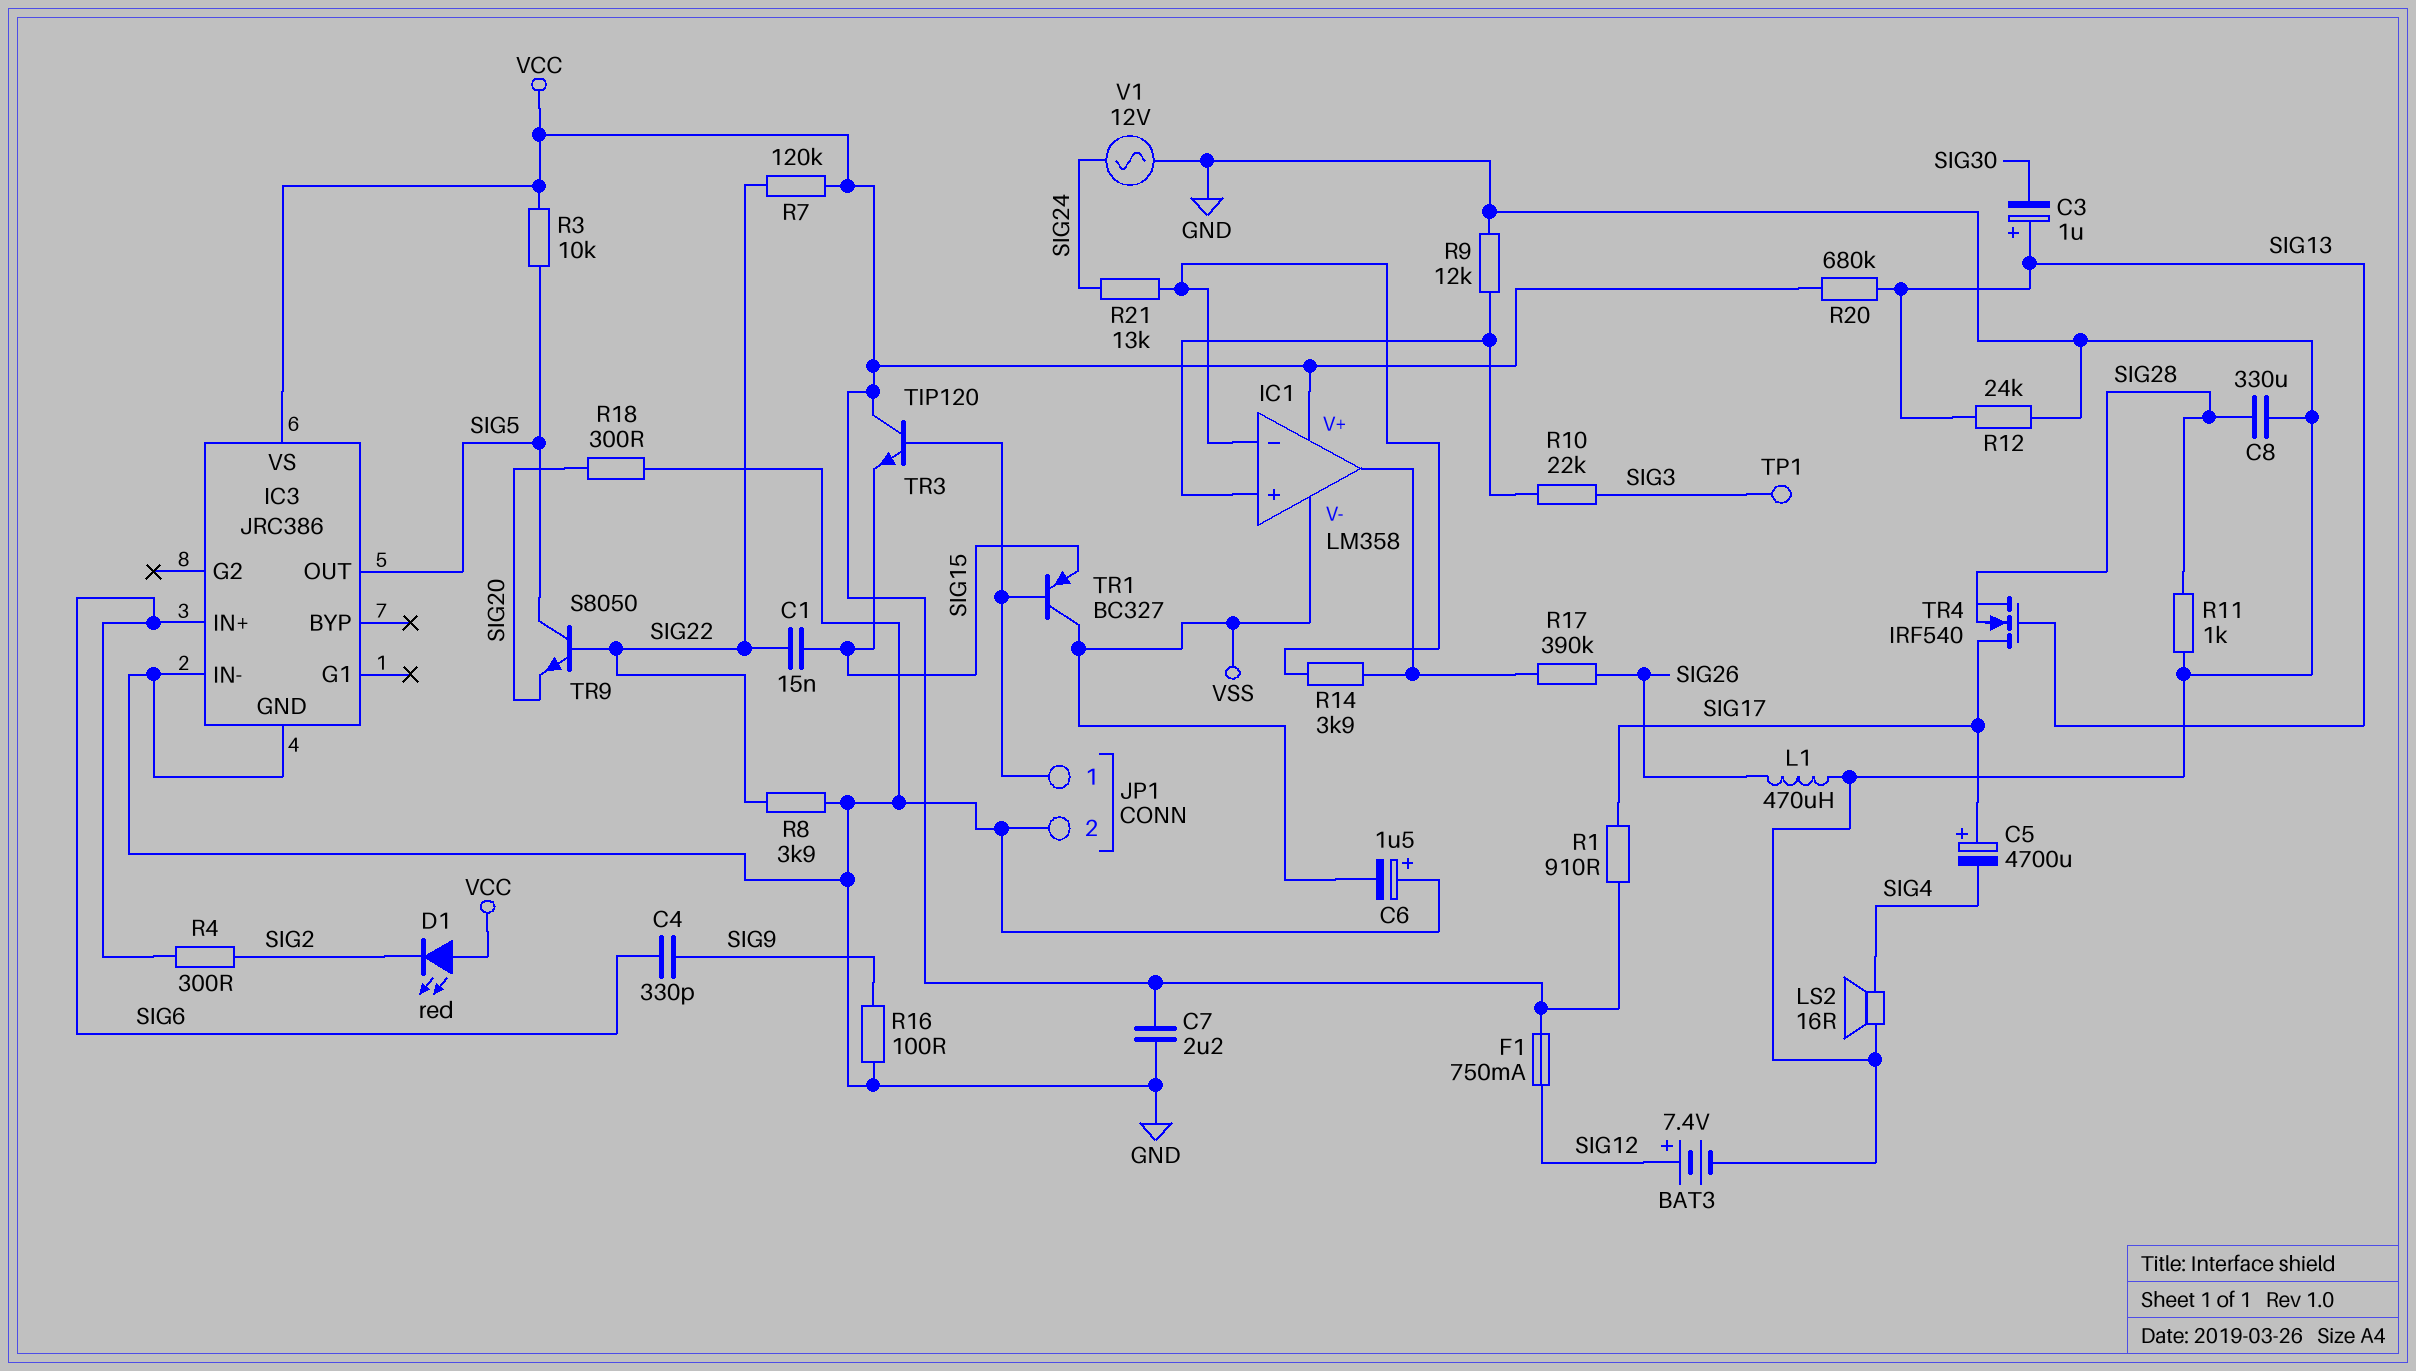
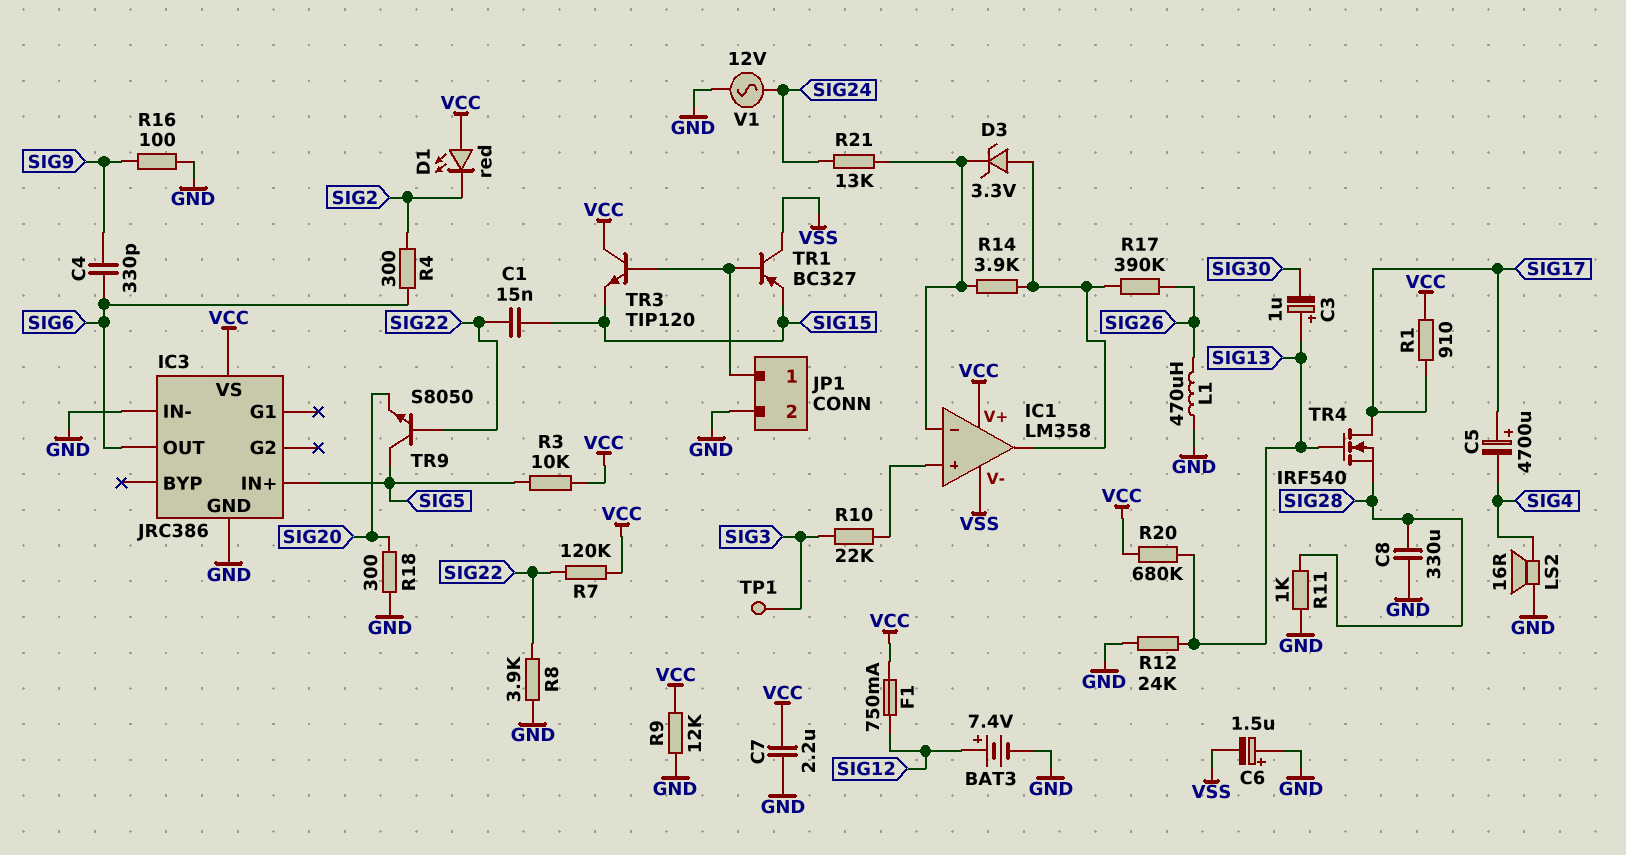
D3: none -> zener 3.3V (A IC1/out, K IC1/in-)
IC3 pin IN+: SIG6 -> SIG5
IC3 pin OUT: SIG5 -> SIG6
R9: 12k (GND, IC1/in+) -> 12k (GND, VCC)

